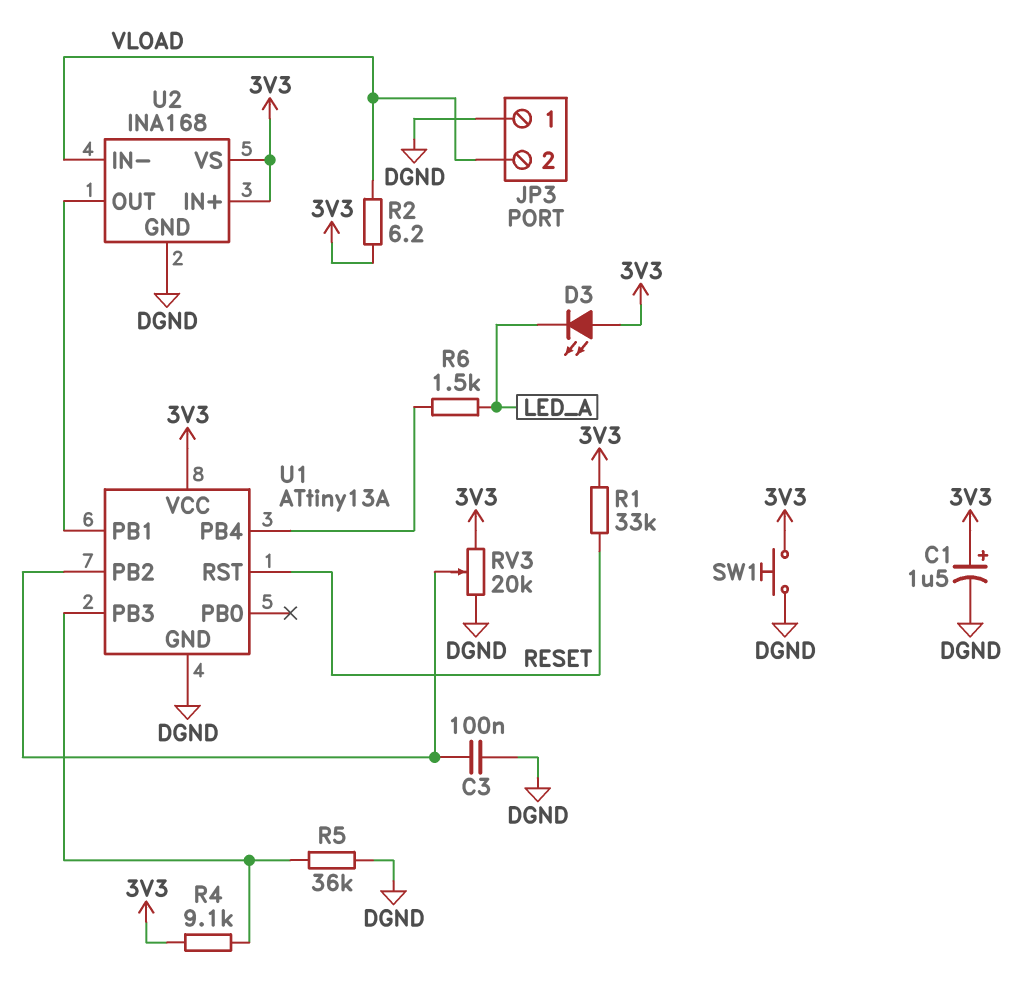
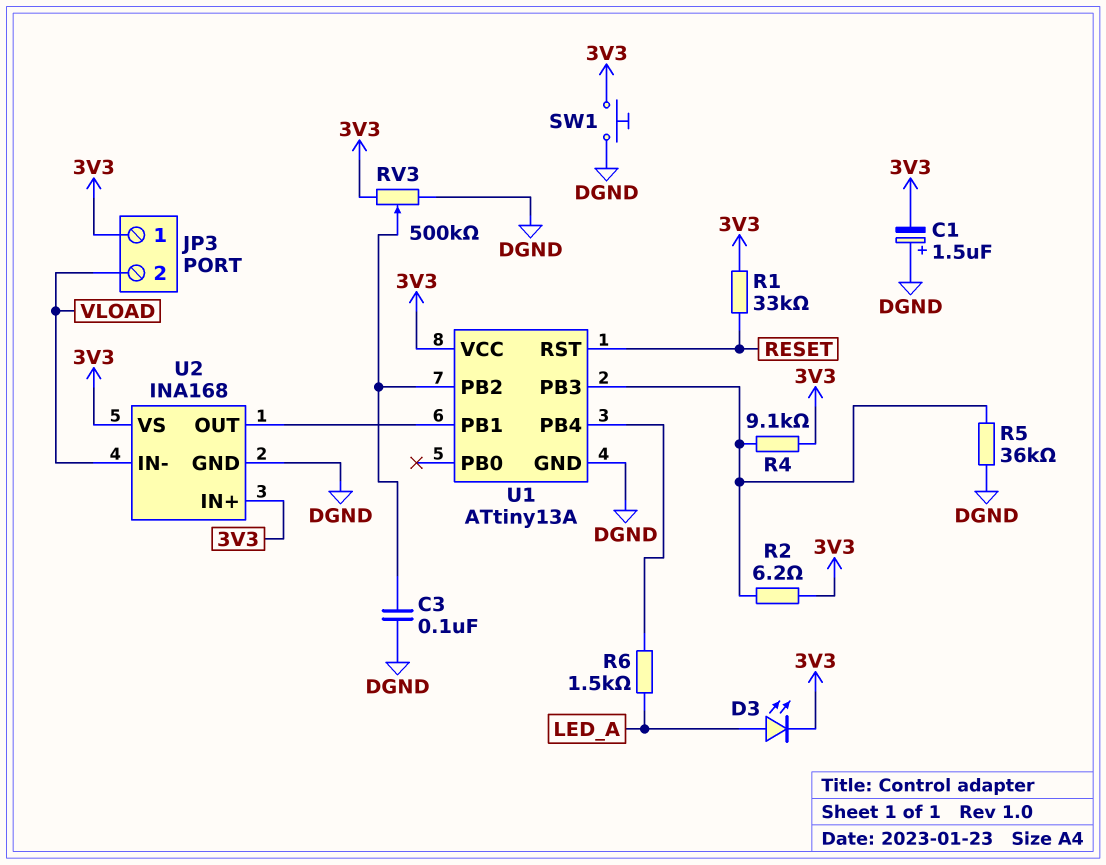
C1: 1.5uF (plus 3V3, minus DGND) -> 1.5uF (plus DGND, minus 3V3)
D3: LED (A 3V3, K LED_A) -> LED (A LED_A, K 3V3)
JP3 pin 1: DGND -> 3V3
R2: 6.2 (3V3, VLOAD) -> 6.2 (3V3, U1/PB3)
RV3: 20k (3V3, DGND, wiper U1/PB2) -> 500k (3V3, DGND, wiper U1/PB2)

